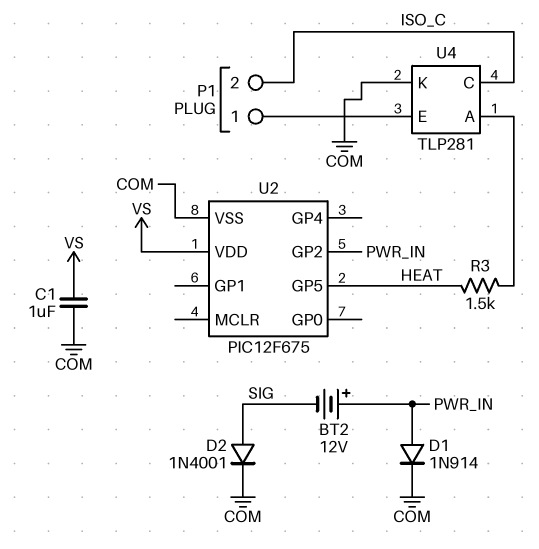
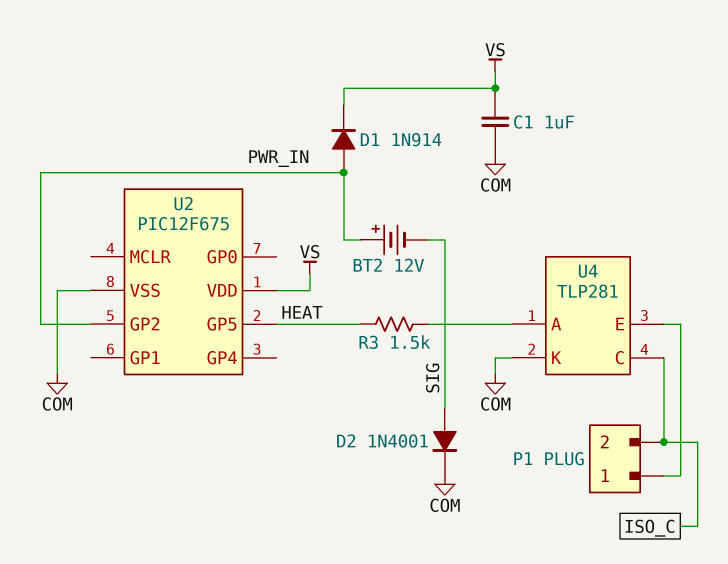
D1: diode 1N914 (A PWR_IN, K COM) -> diode 1N914 (A PWR_IN, K VS)

